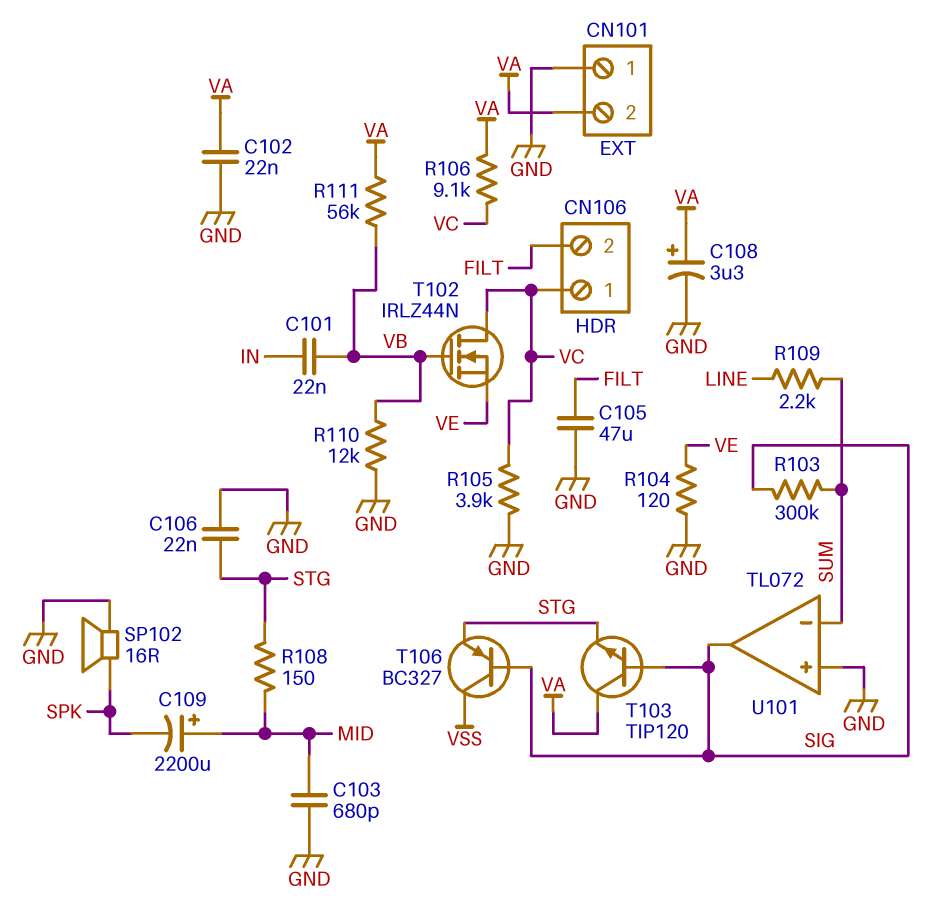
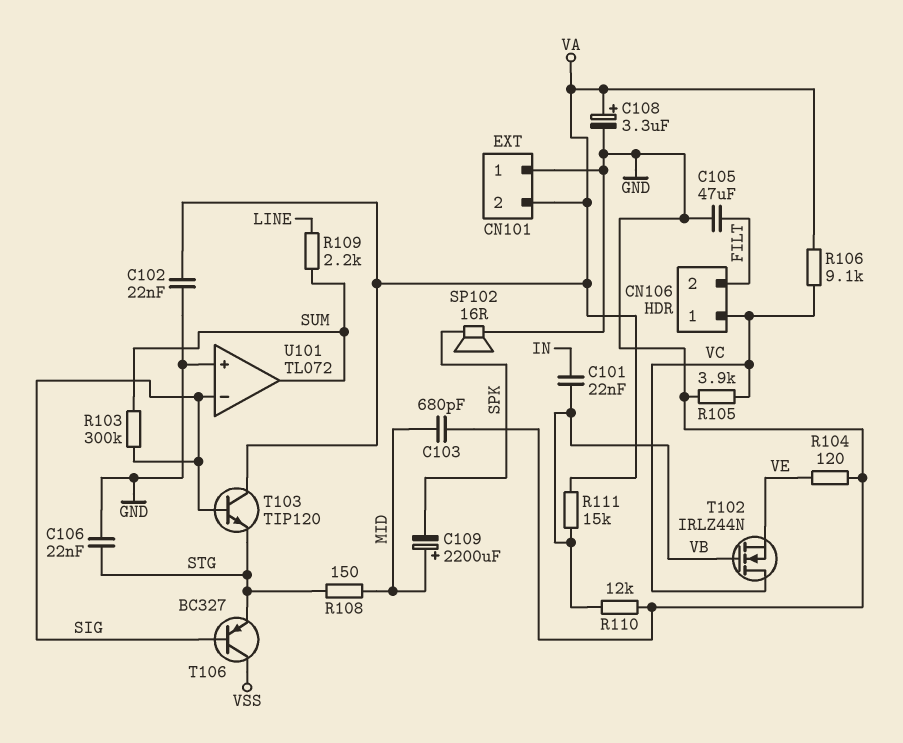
R111: 56k (VA, VB) -> 15k (VA, VB)
U101 pin in-: SUM -> SIG
U101 pin out: SIG -> SUM

